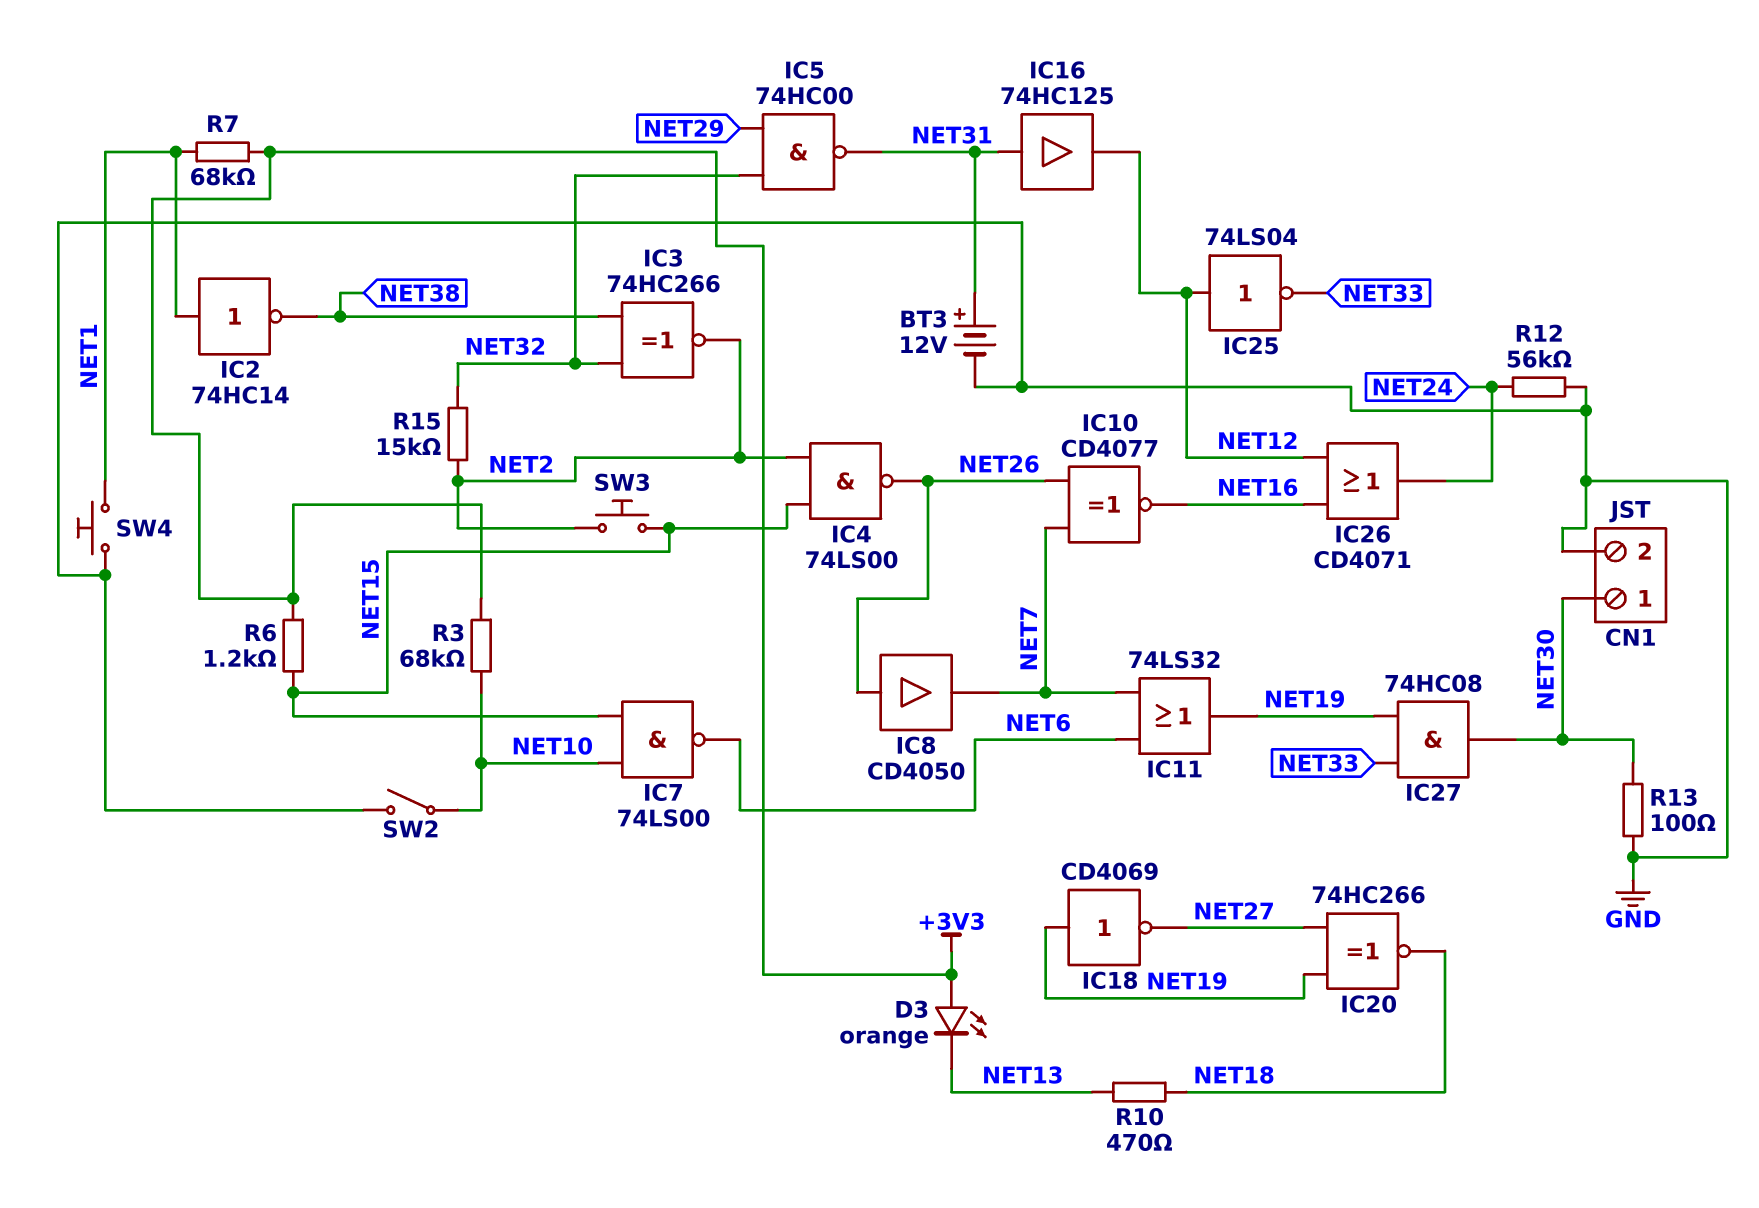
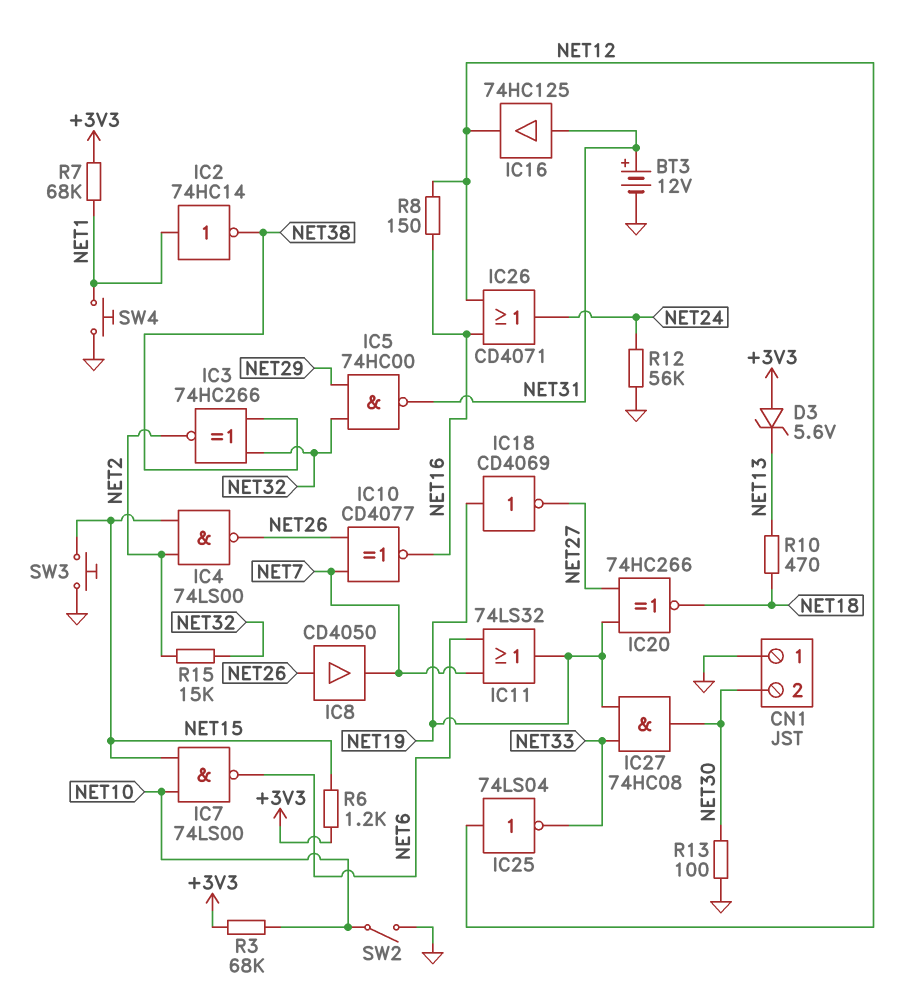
CN1 pin 1: NET30 -> GND
CN1 pin 2: GND -> NET30
D3: LED orange (A +3V3, K NET13) -> zener 5.6V (A +3V3, K NET13)
R8: none -> 150 (NET12, NET16)
SW3: button (NET2, NET15) -> button (GND, NET15)

